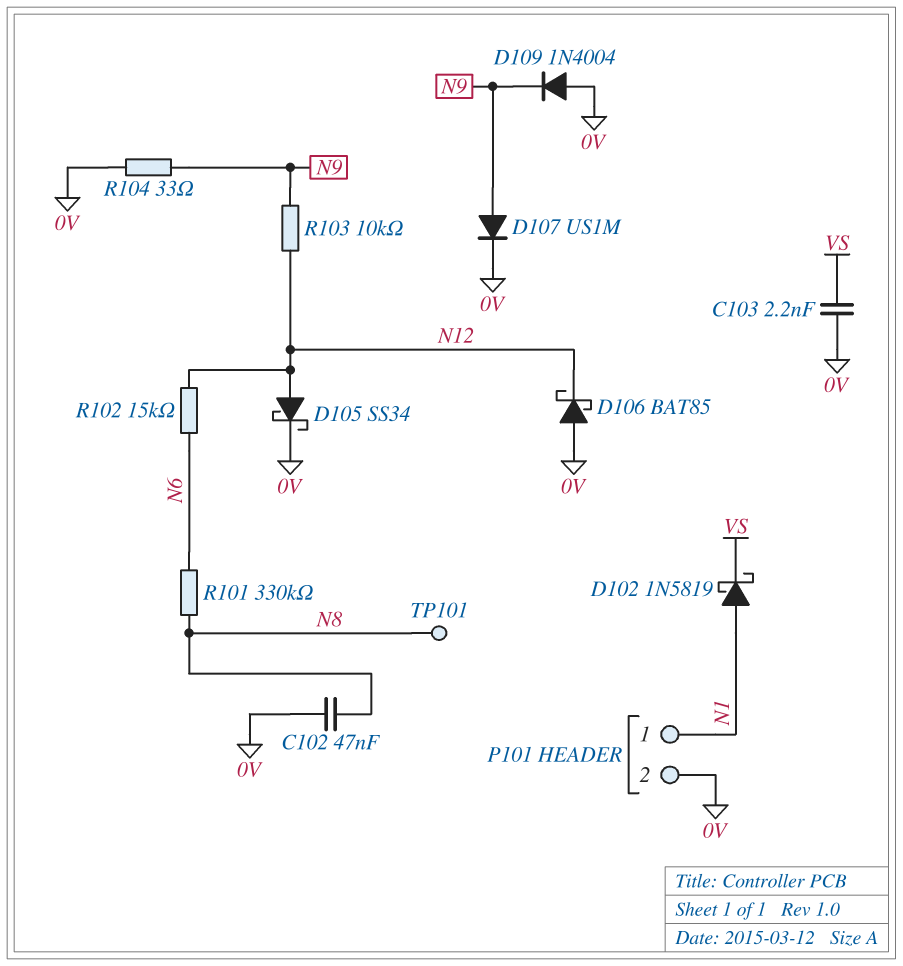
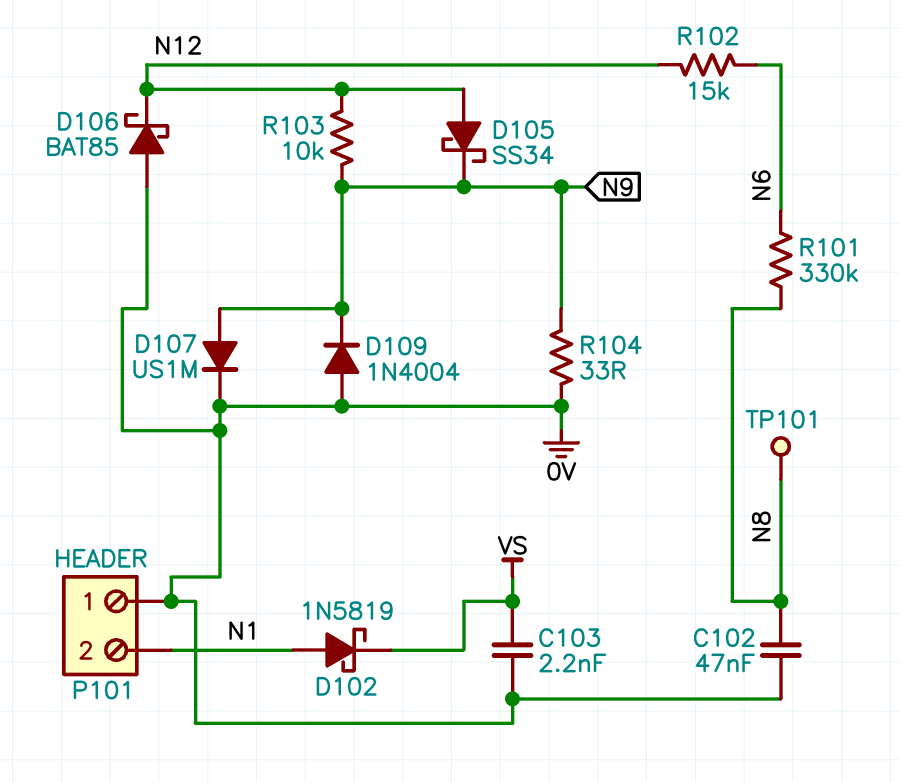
D105: schottky SS34 (A N12, K 0V) -> schottky SS34 (A N12, K N9)
P101 pin 1: N1 -> 0V
P101 pin 2: 0V -> N1

